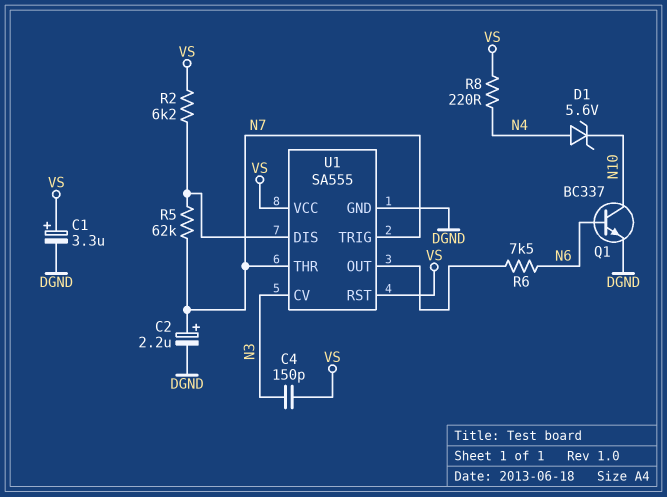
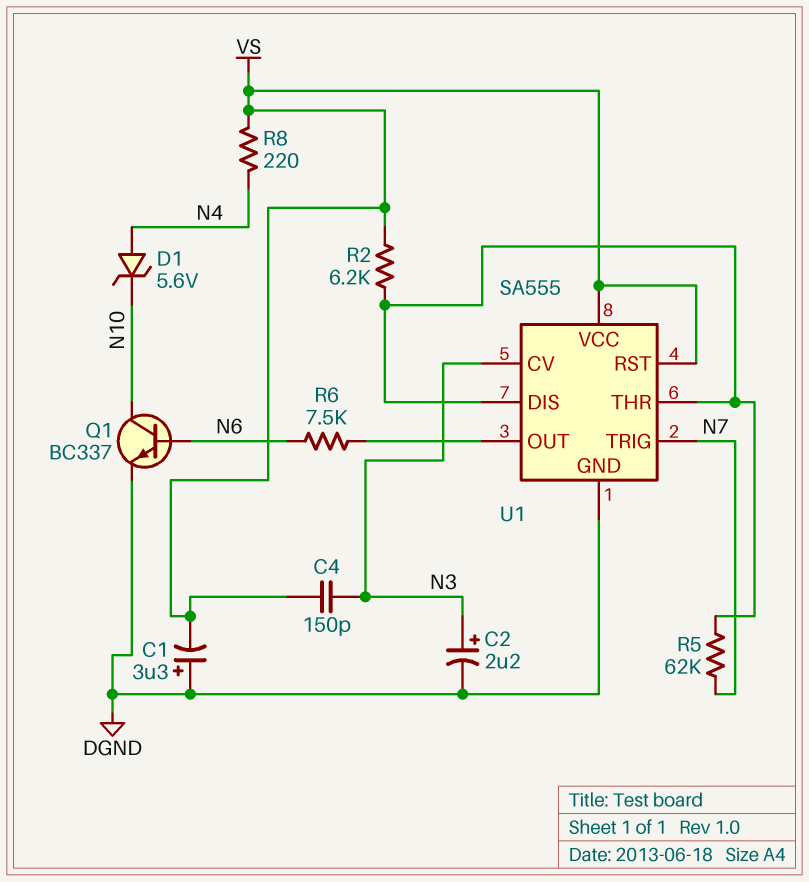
C1: 3.3uF (plus VS, minus DGND) -> 3.3uF (plus DGND, minus VS)
C2: 2.2uF (plus N7, minus DGND) -> 2.2uF (plus N3, minus DGND)
U1 pin THR: N7 -> U1/DIS

